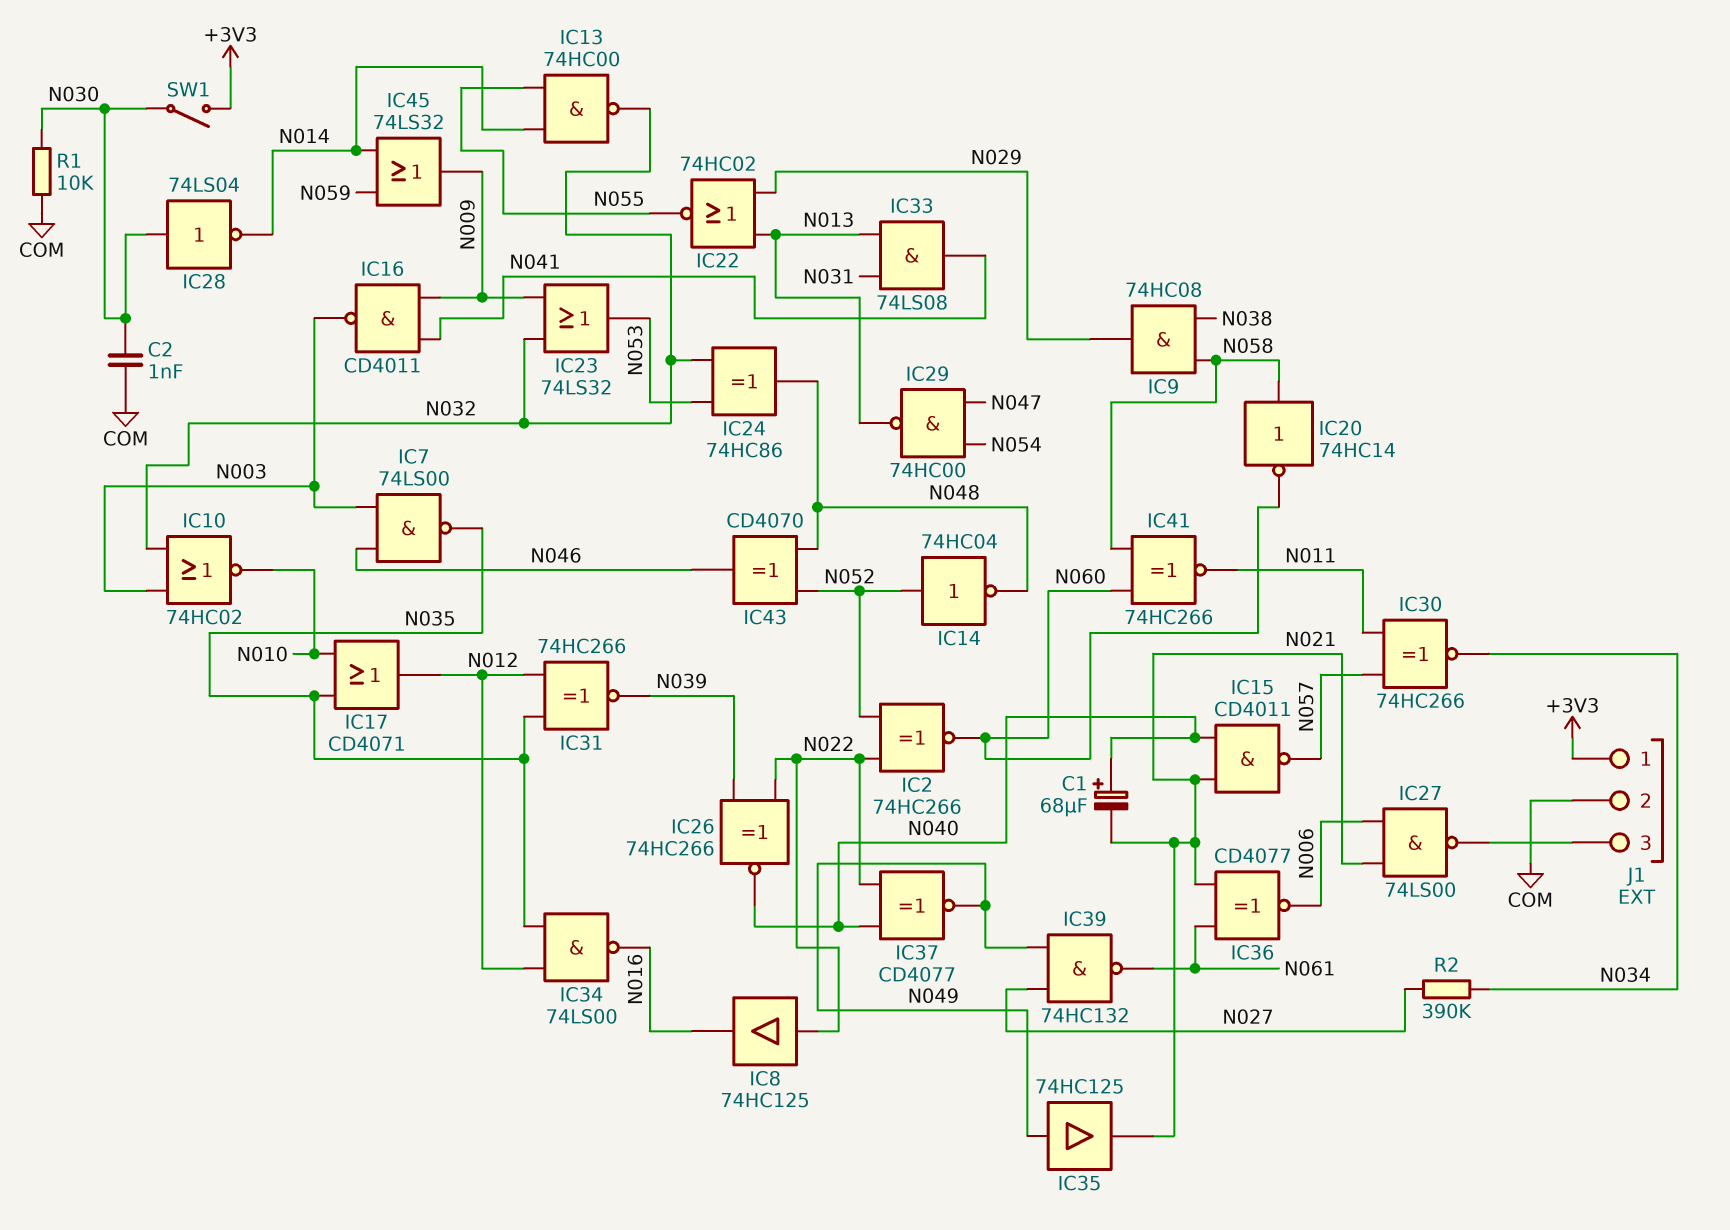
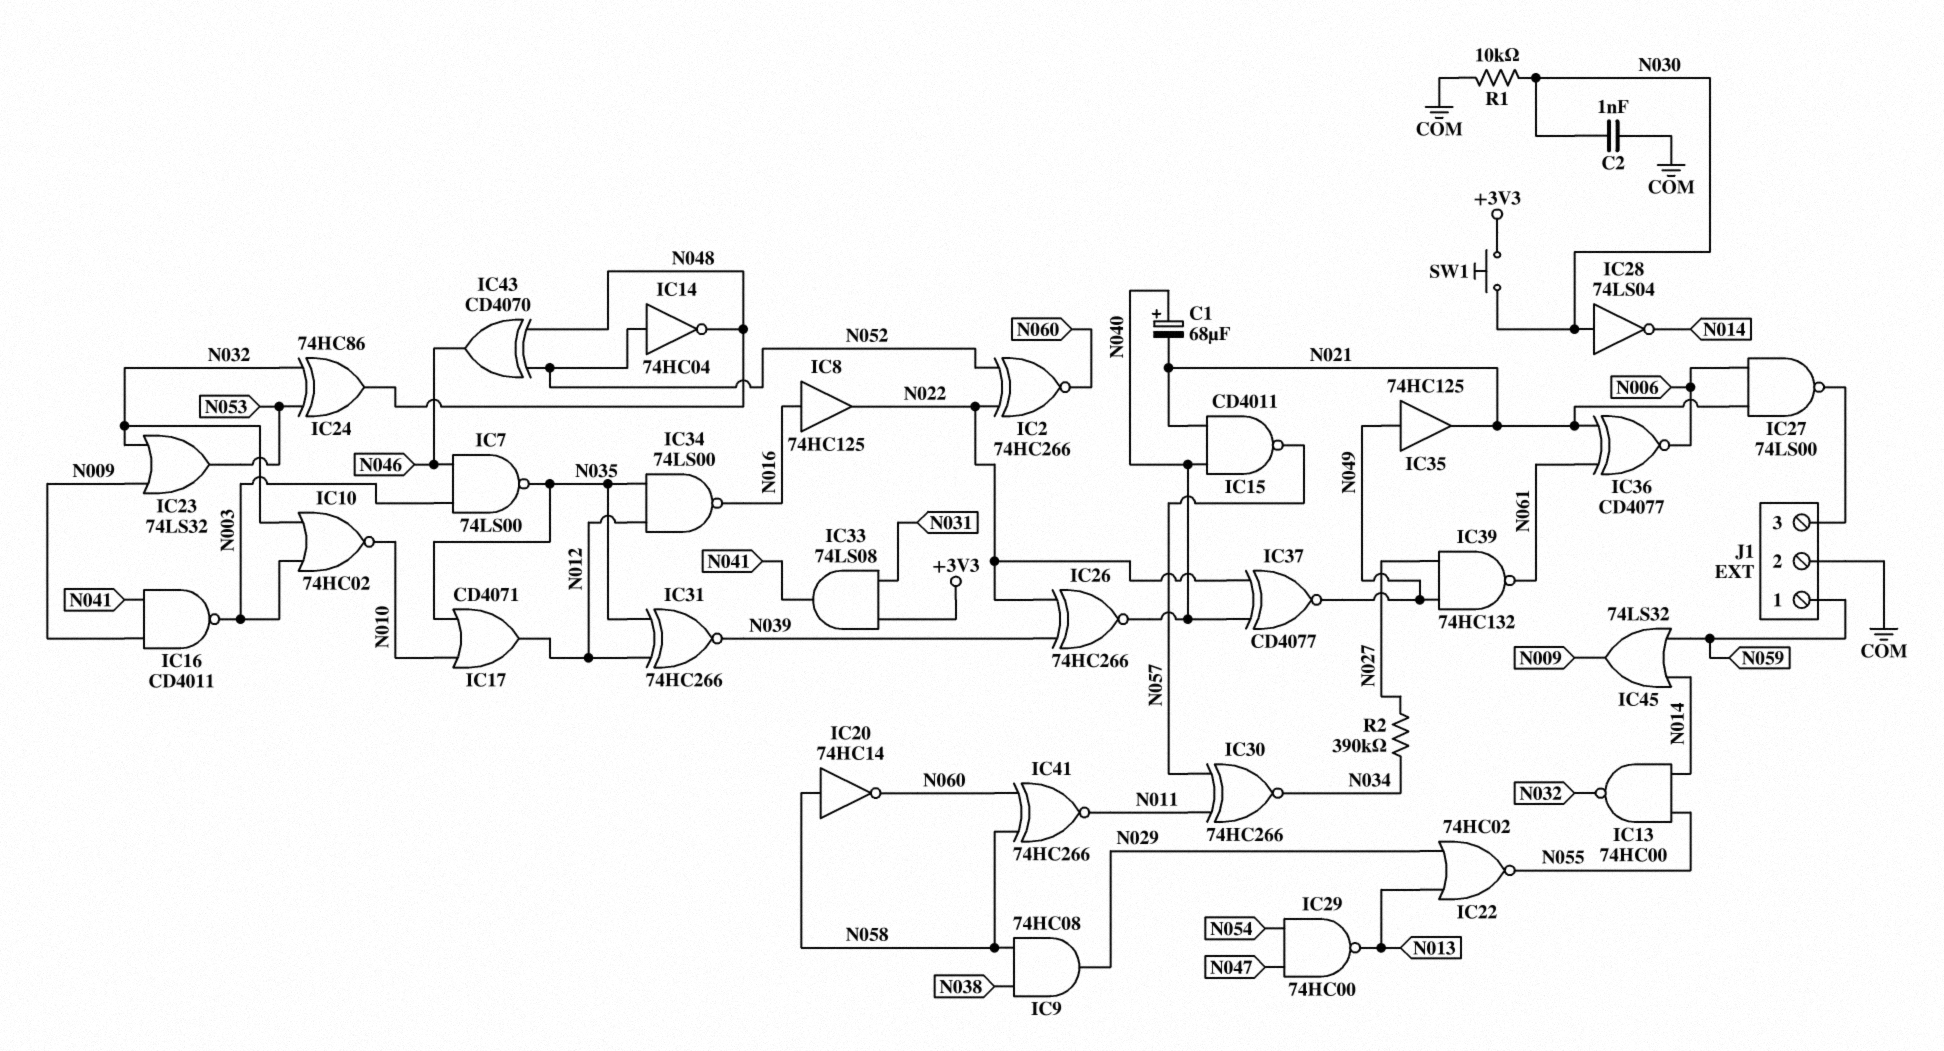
IC8: buffer 74HC125 (in N022, out N016) -> buffer 74HC125 (in N016, out N022)
IC33: AND 74LS08 (in N013, in N031, out N041) -> AND 74LS08 (in +3V3, in N031, out N041)
J1 pin 1: +3V3 -> N059
SW1: switch (+3V3, N030) -> button (+3V3, N030)

